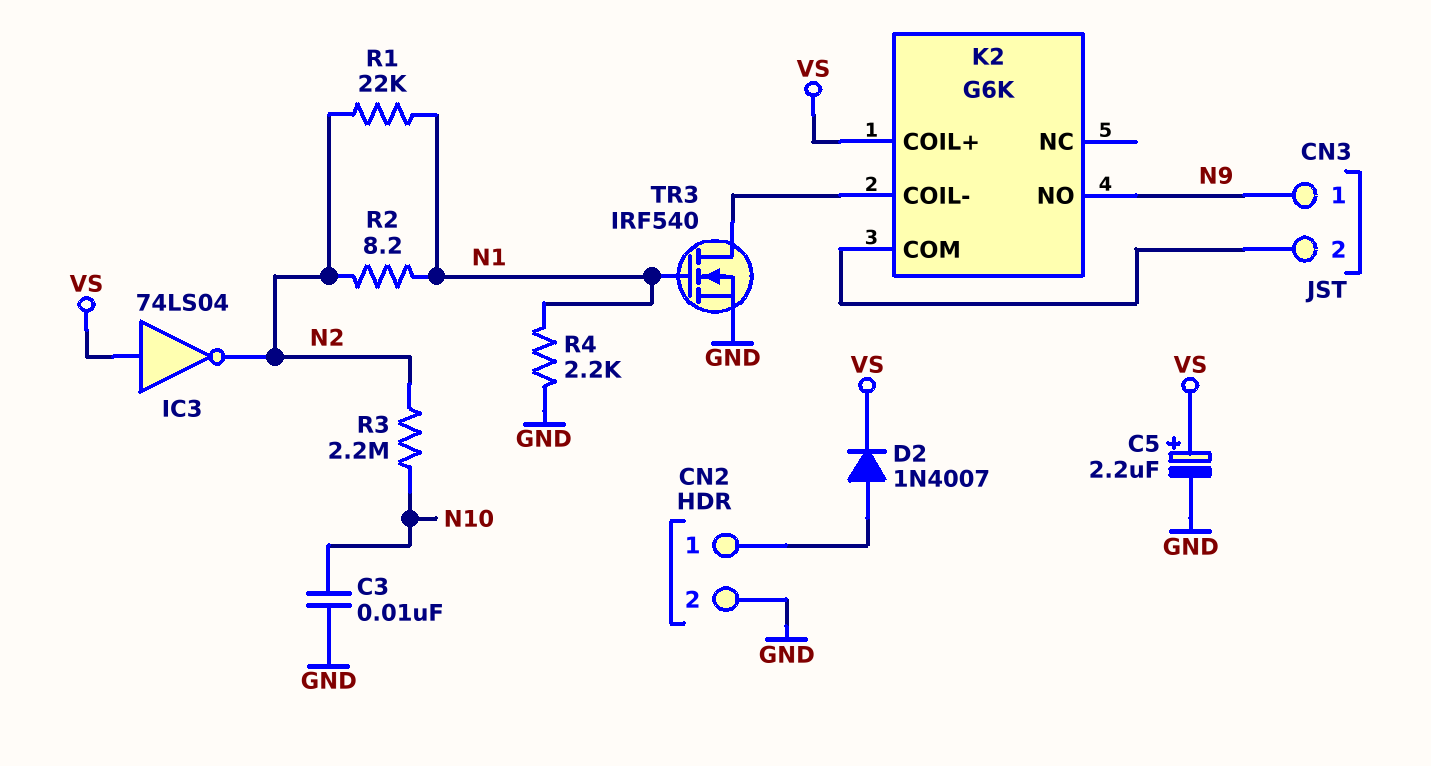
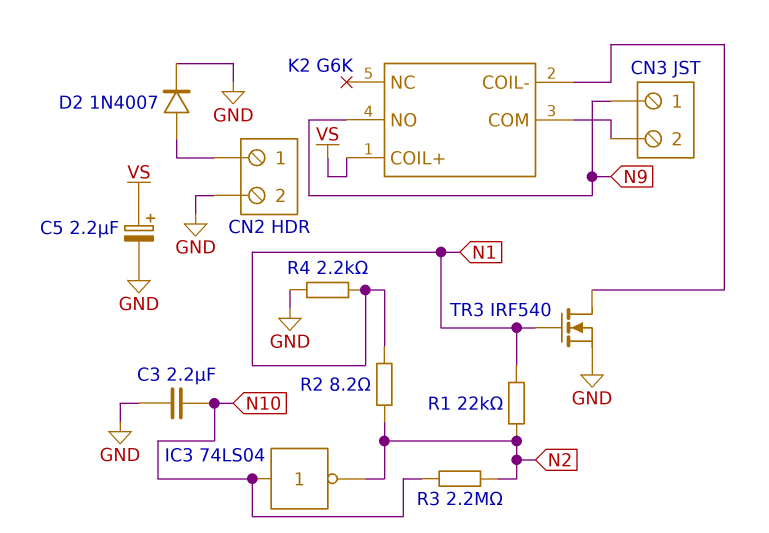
C3: 10nF (GND, N10) -> 2.2uF (GND, N10)
D2: diode 1N4007 (A CN2/1, K VS) -> diode 1N4007 (A CN2/1, K GND)
IC3: NOT 74LS04 (in VS, out N2) -> NOT 74LS04 (in N10, out N2)

